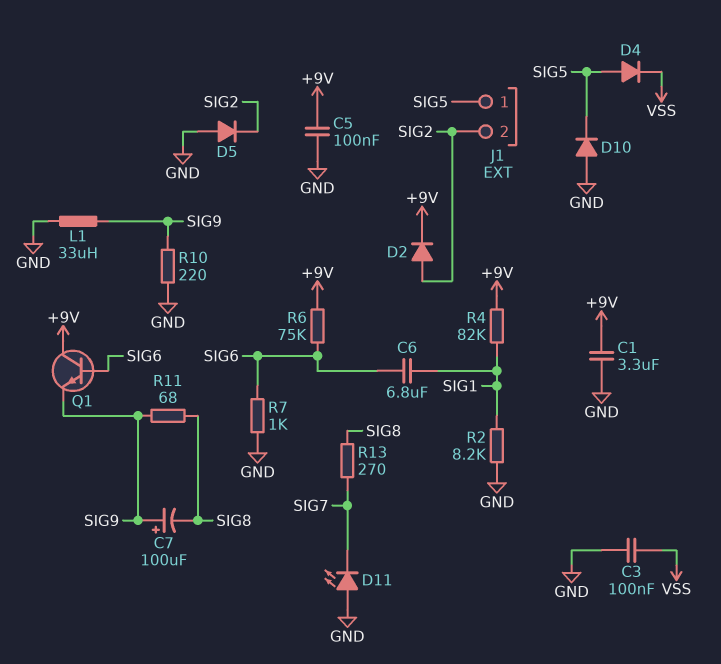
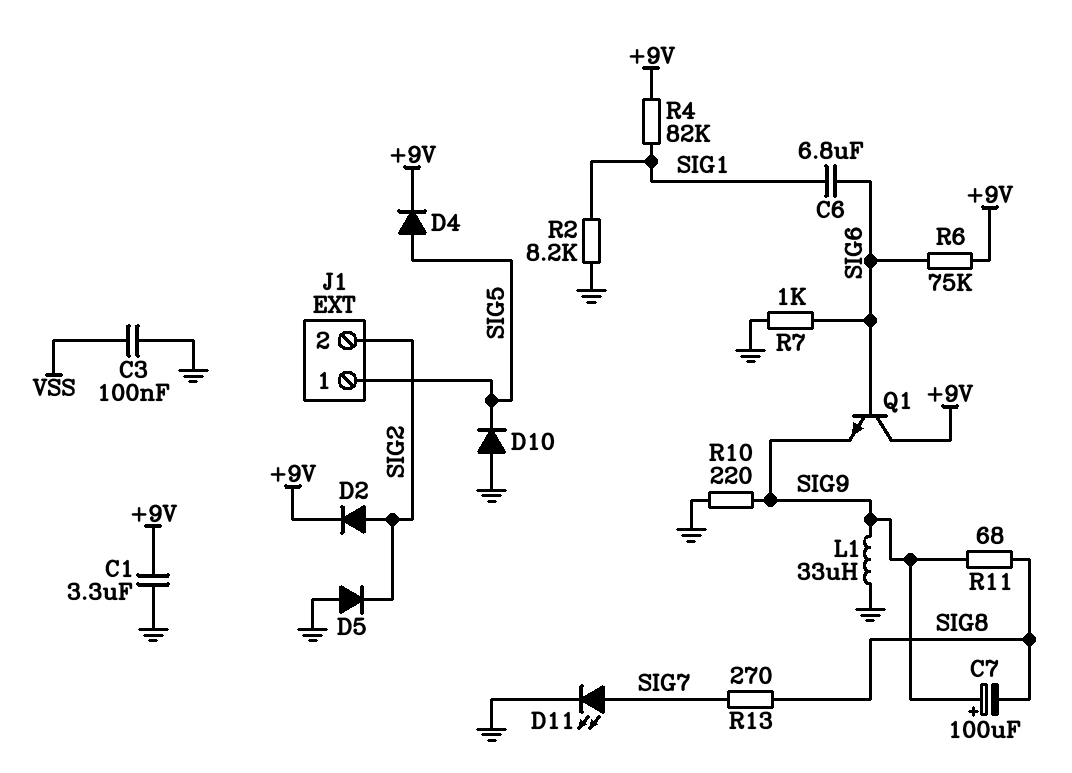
C5: 100nF (+9V, GND) -> none
D4: diode (A SIG5, K VSS) -> diode (A SIG5, K +9V)
D11: LED (A GND, K SIG7) -> LED (A SIG7, K GND)

